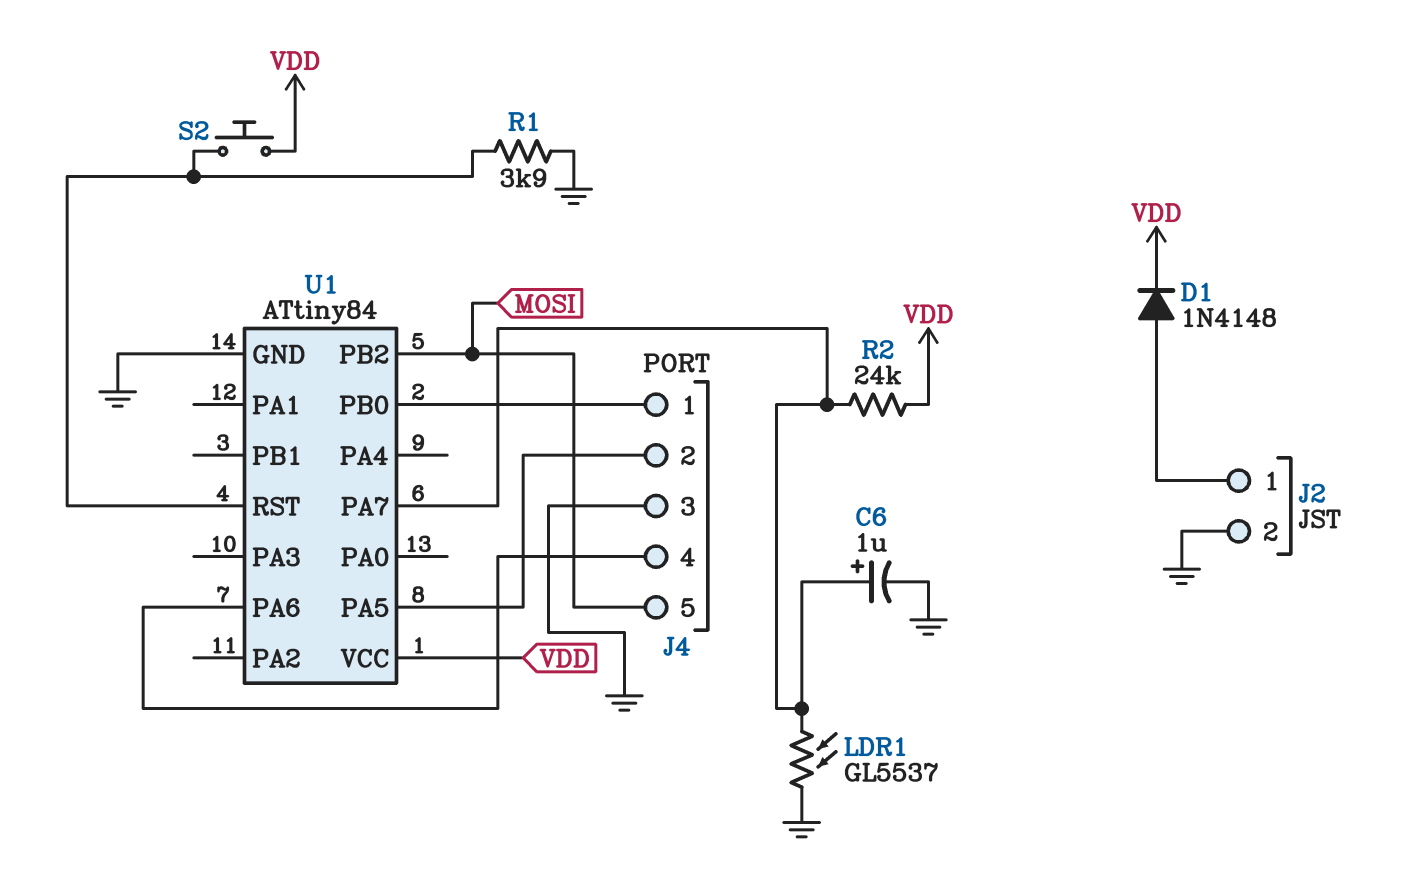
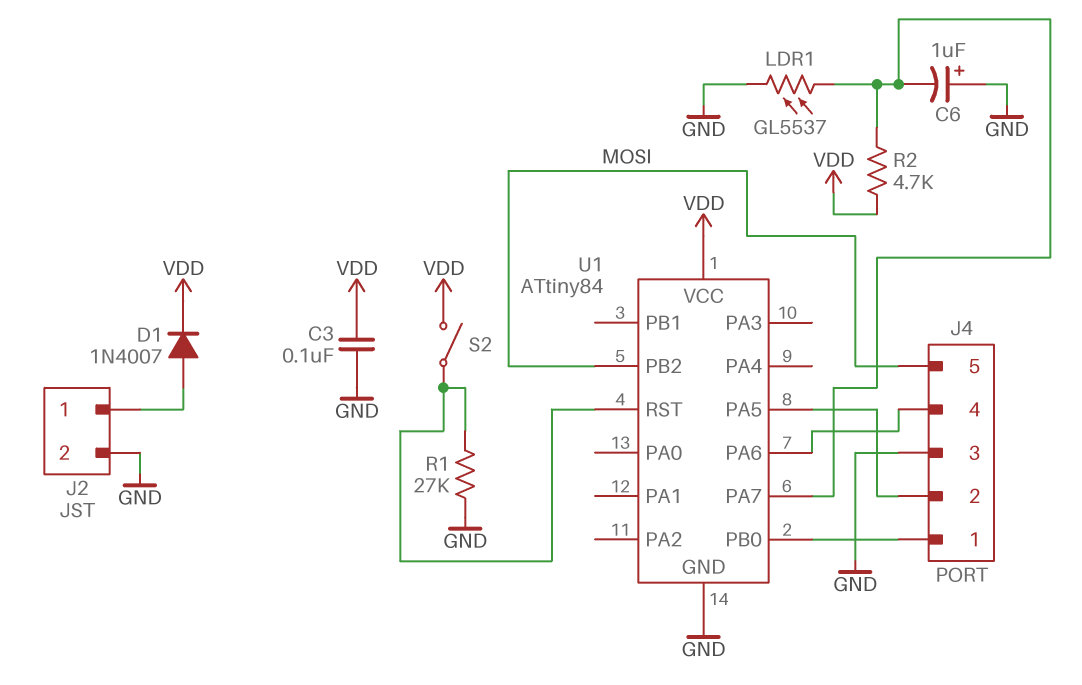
C3: none -> 100nF (GND, VDD)
C6: 1uF (plus U1/PA7, minus GND) -> 1uF (plus GND, minus U1/PA7)
D1: diode 1N4148 (A J2/1, K VDD) -> diode 1N4007 (A J2/1, K VDD)
R1: 3.9k (GND, U1/RST) -> 27k (GND, U1/RST)
R2: 24k (U1/PA7, VDD) -> 4.7k (U1/PA7, VDD)
S2: button (U1/RST, VDD) -> switch (U1/RST, VDD)

